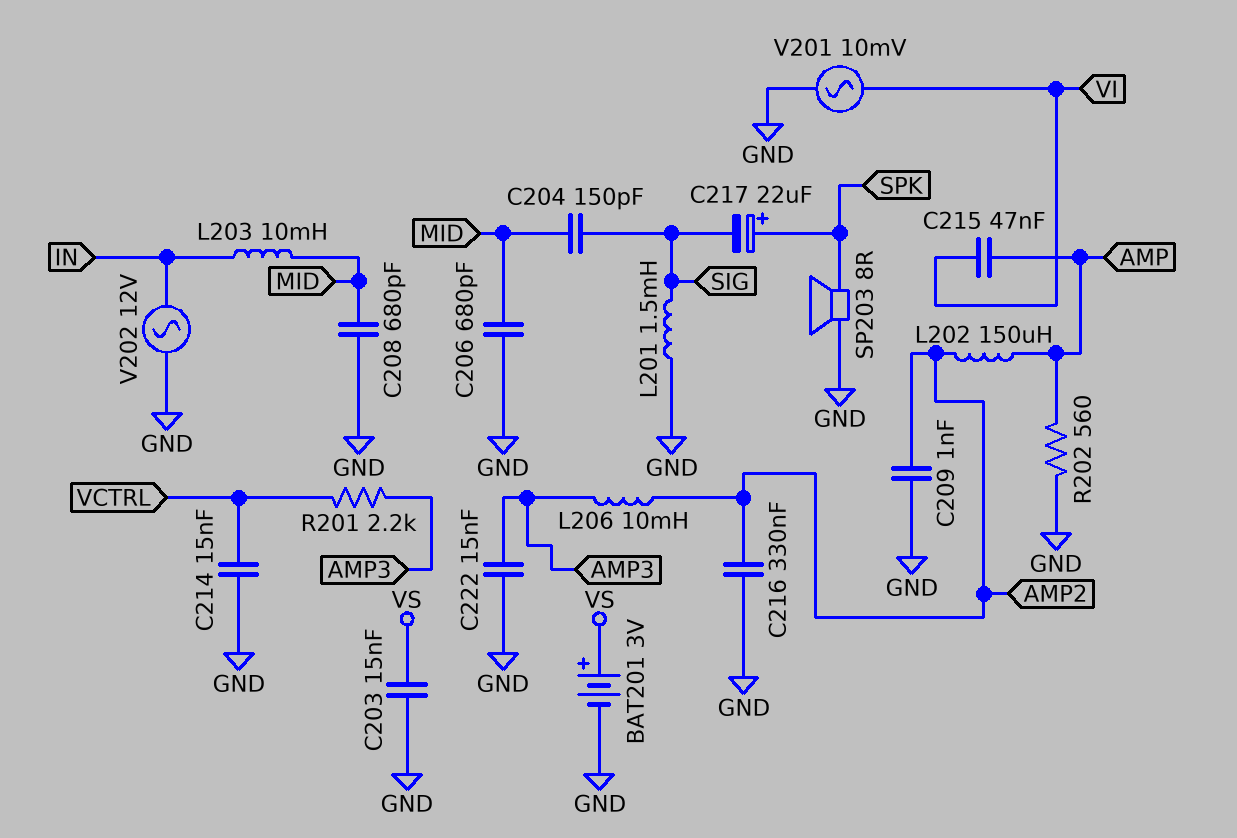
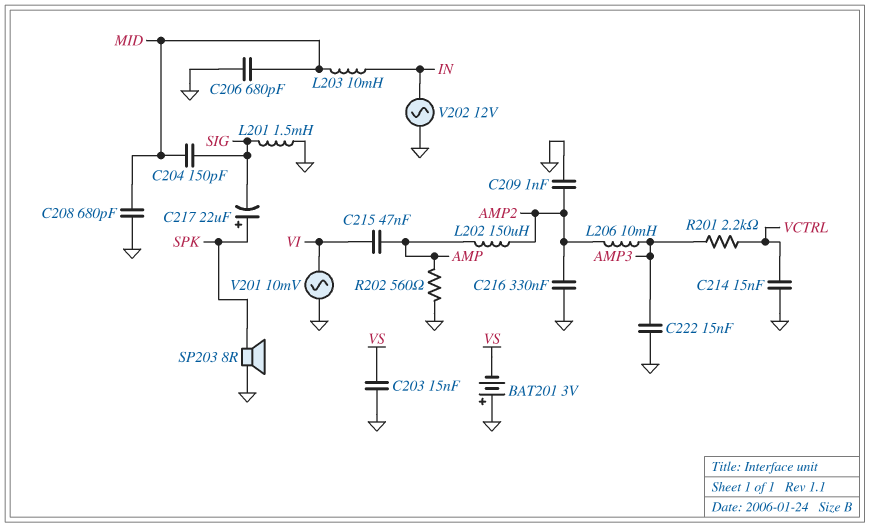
BAT201: 3V (plus VS, minus GND) -> 3V (plus GND, minus VS)

